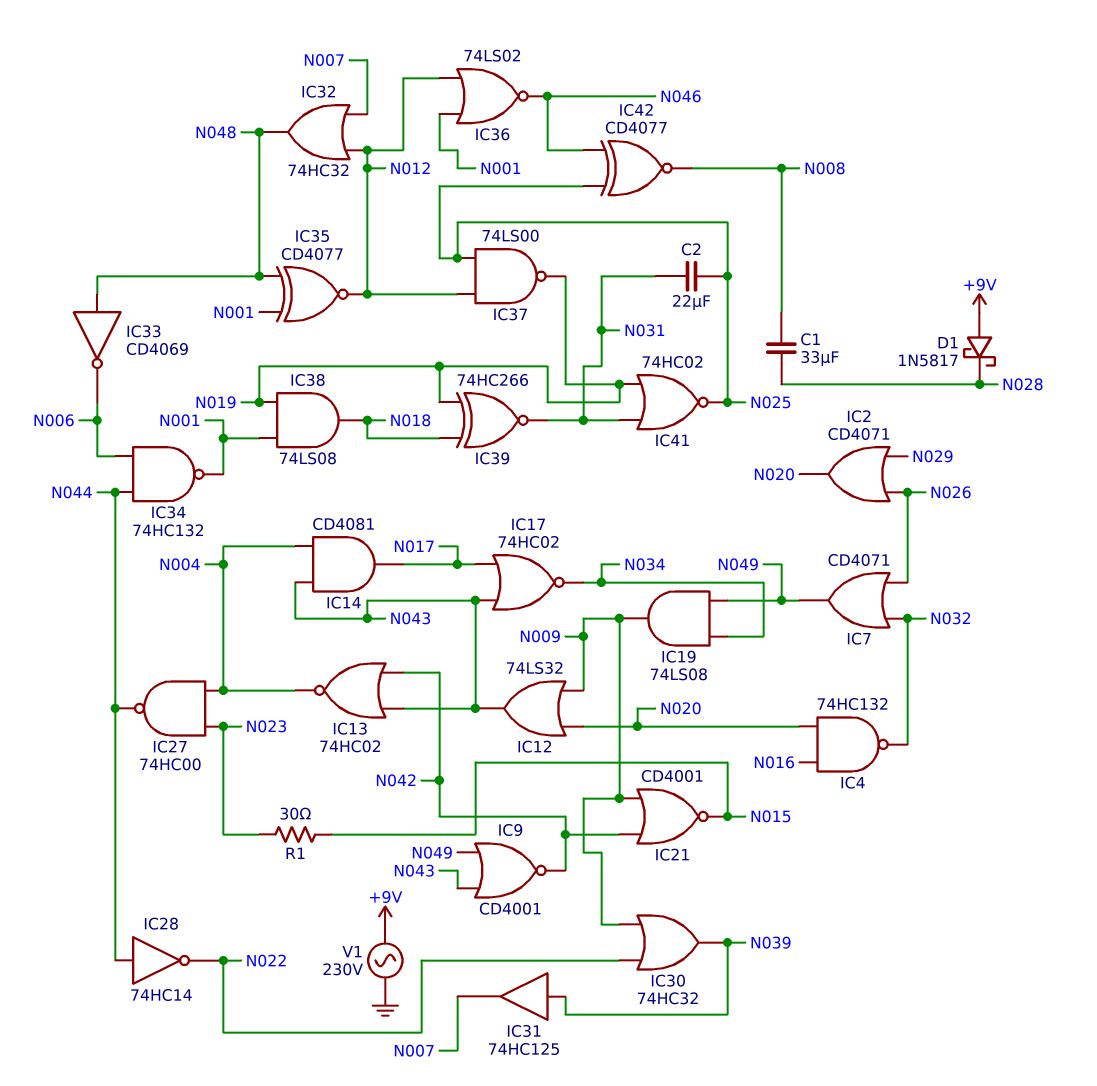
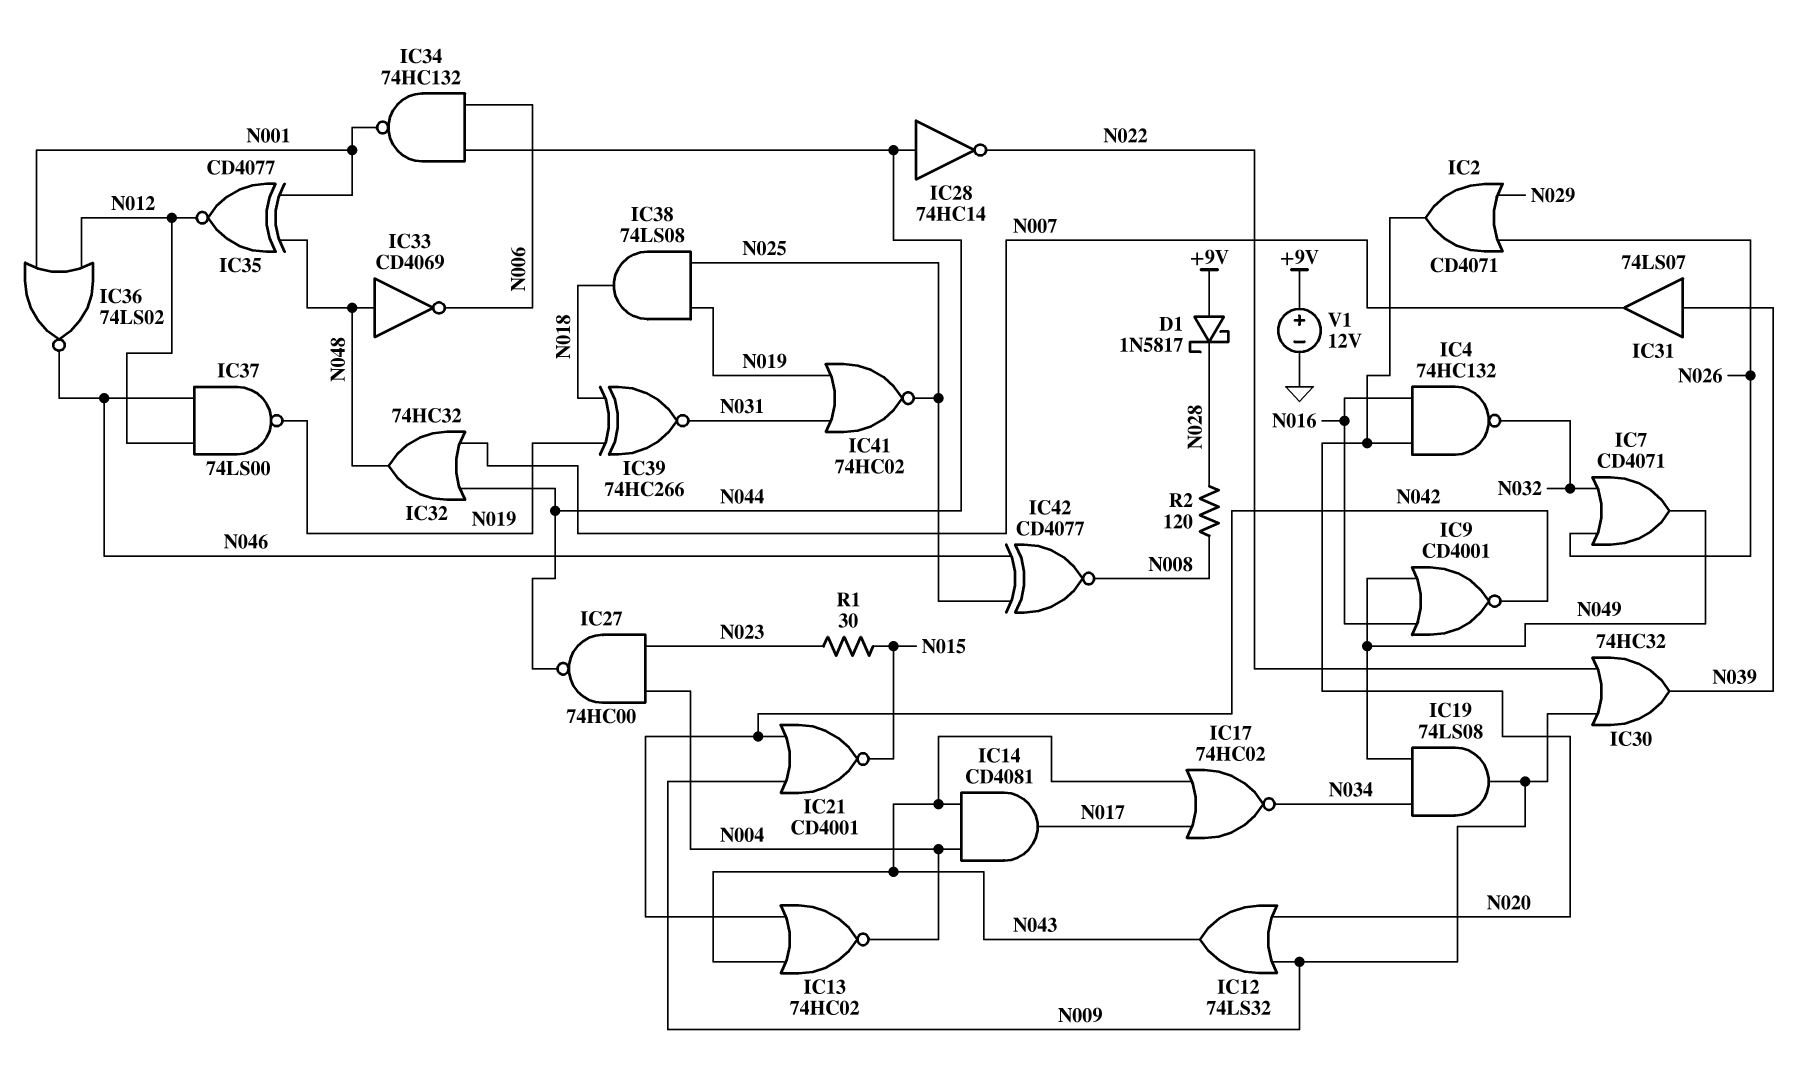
C1: 33uF (N008, N028) -> none
C2: 22uF (N025, N031) -> none
IC9: NOR CD4001 (in N043, in N049, out N042) -> NOR CD4001 (in N016, in N049, out N042)
IC31: buffer 74HC125 (in N039, out N007) -> buffer 74LS07 (in N039, out N007)
IC32: OR 74HC32 (in N007, in N012, out N048) -> OR 74HC32 (in N007, in N044, out N048)
IC37: NAND 74LS00 (in N012, in N025, out N019) -> NAND 74LS00 (in N012, in N046, out N019)
IC38: AND 74LS08 (in N001, in N019, out N018) -> AND 74LS08 (in N019, in N025, out N018)
R2: none -> 120 (N008, N028)
V1: AC 230V (+9V, GND) -> 12V (plus +9V, minus GND)

